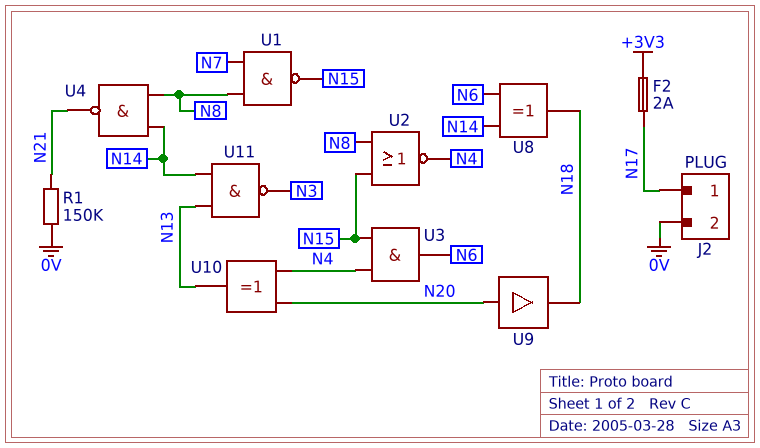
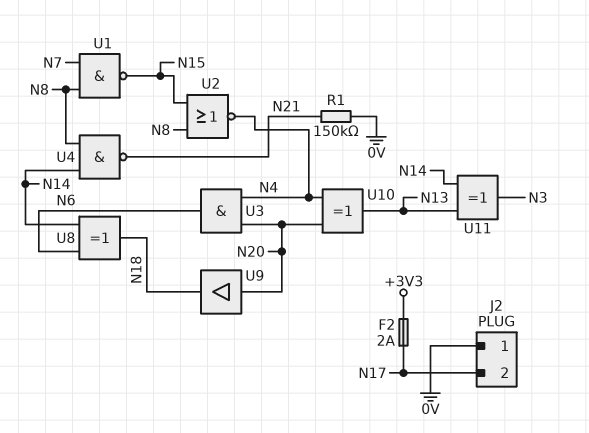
J2 pin 1: N17 -> 0V
J2 pin 2: 0V -> N17
U3: AND (in N4, in N15, out N6) -> AND (in N4, in N20, out N6)
U11: NAND (in N13, in N14, out N3) -> XOR (in N13, in N14, out N3)

